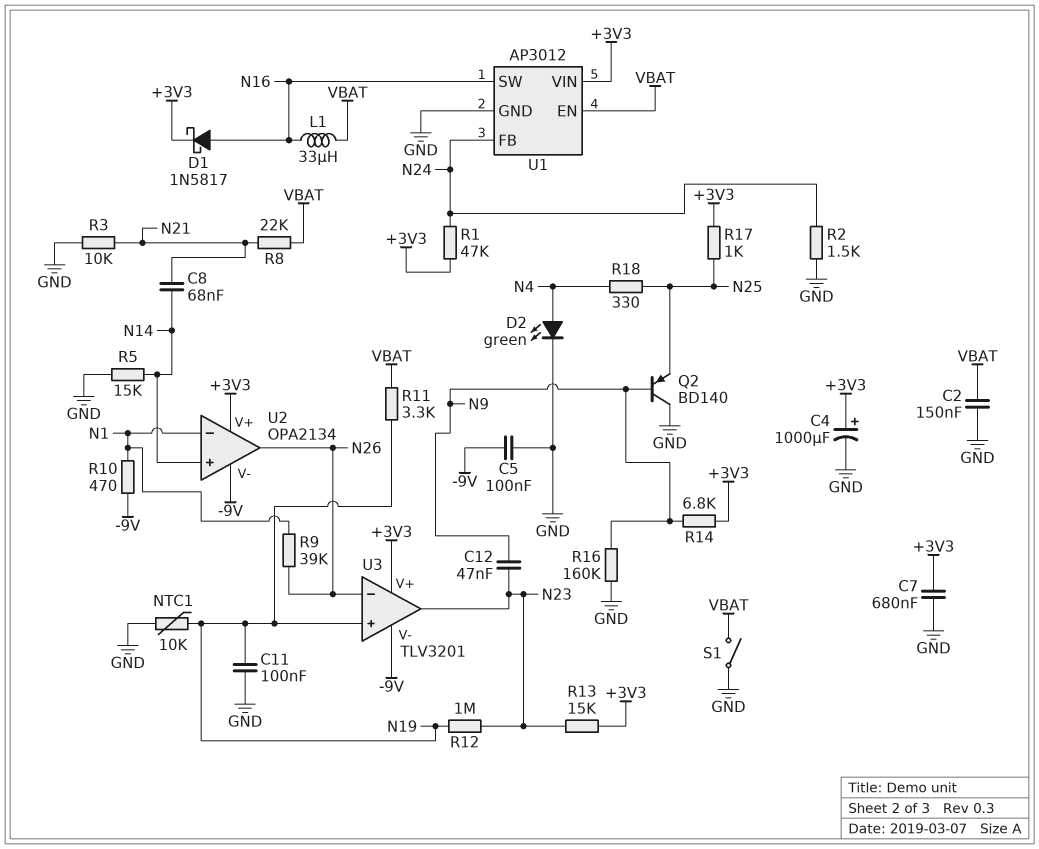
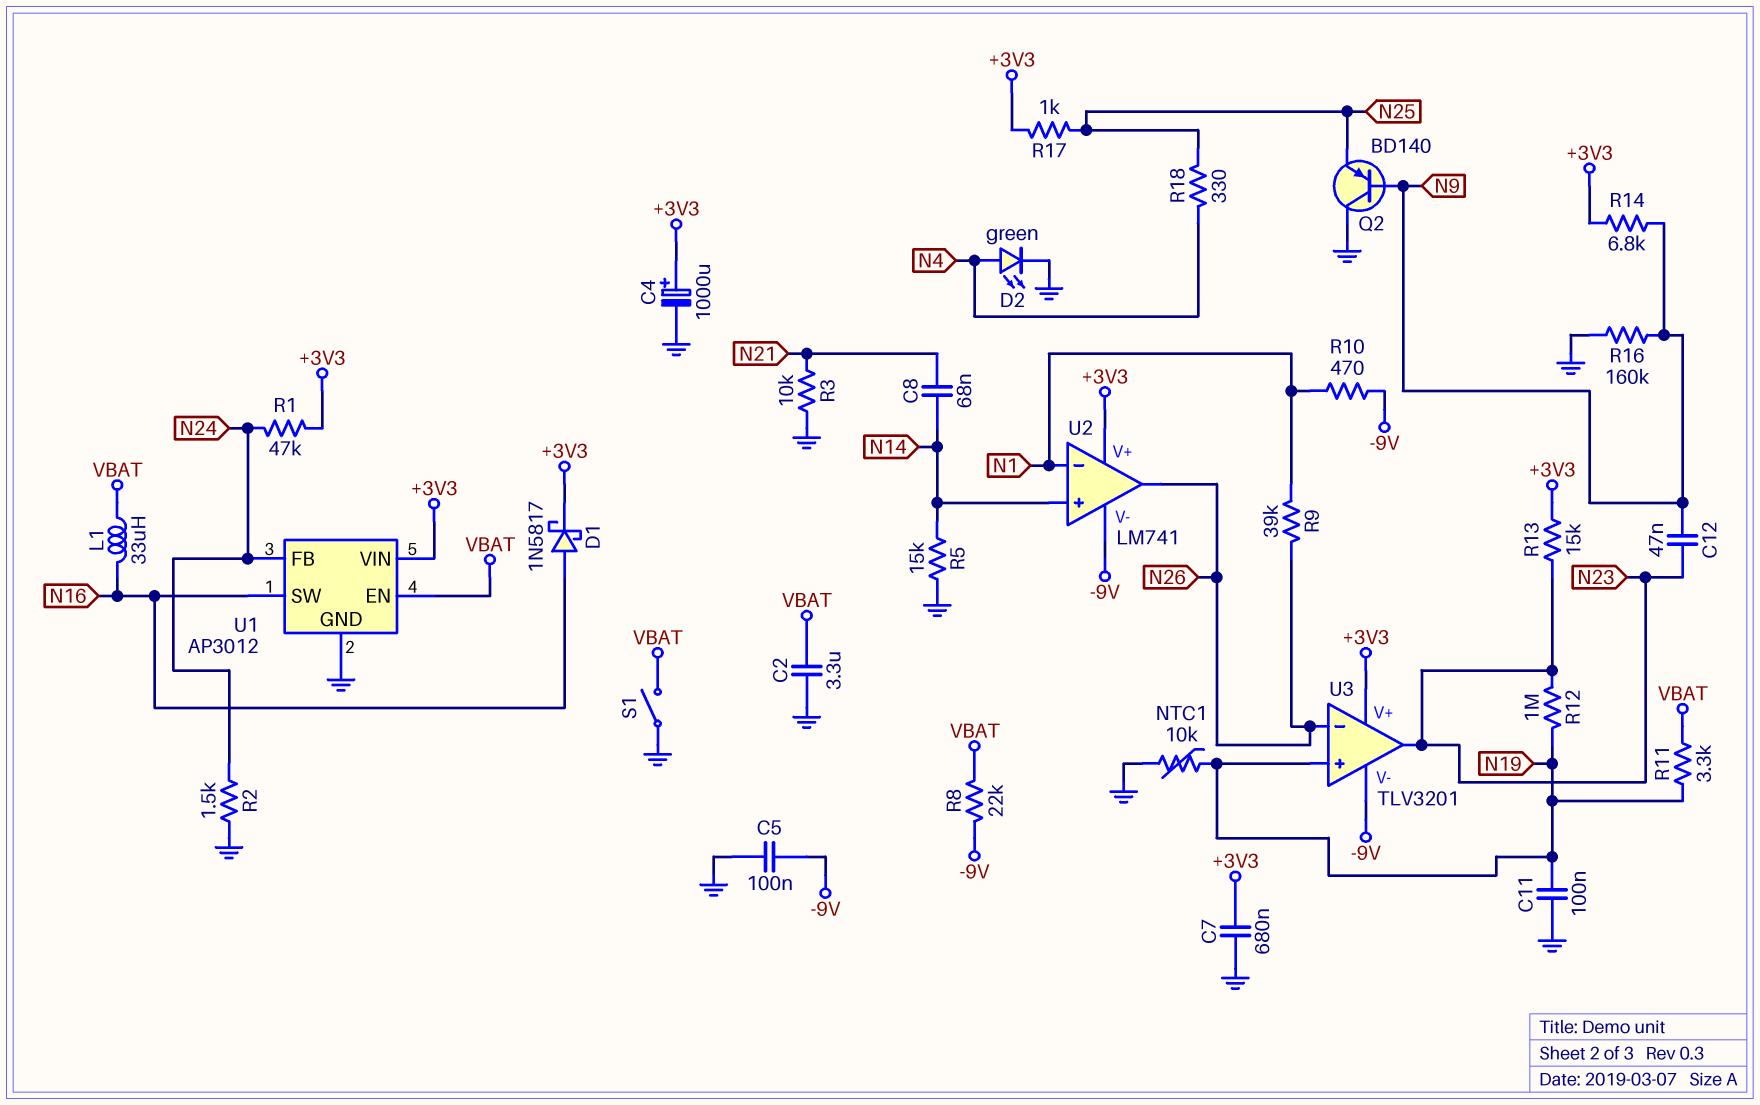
C2: 150nF (GND, VBAT) -> 3.3uF (GND, VBAT)
R8: 22k (N21, VBAT) -> 22k (-9V, VBAT)
U2: OPA2134 -> LM741

